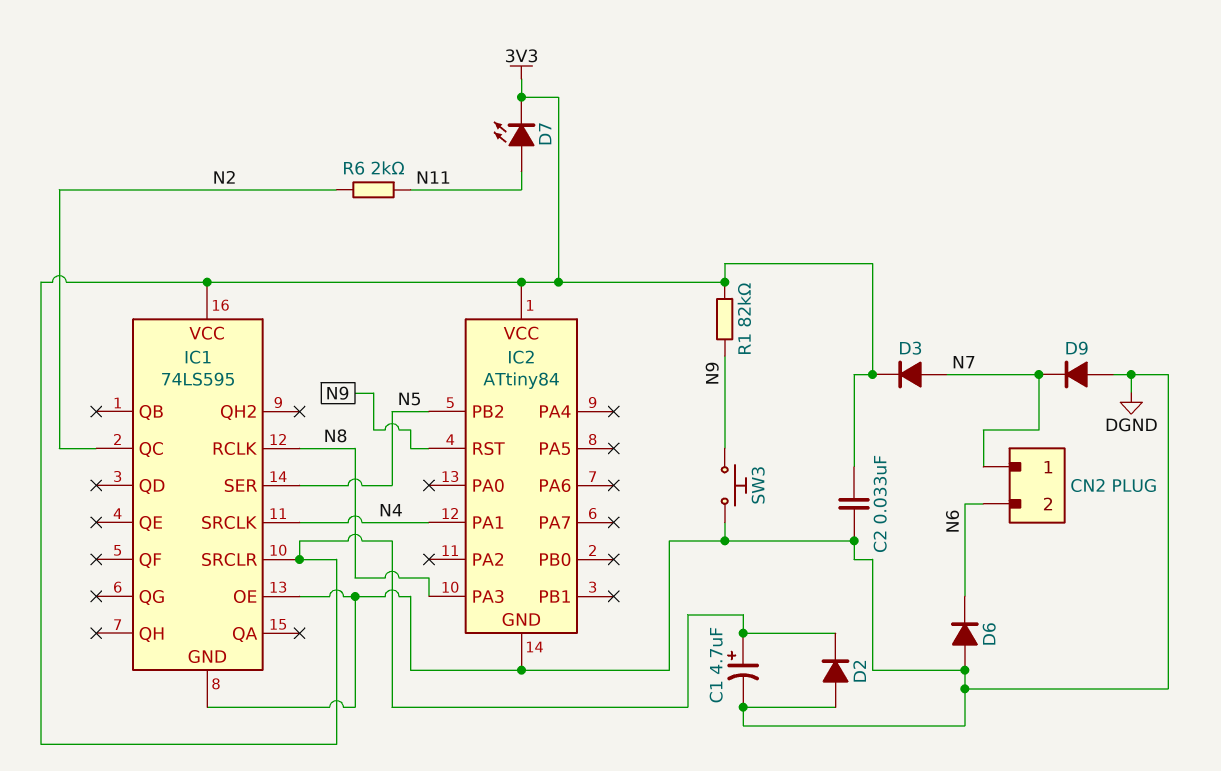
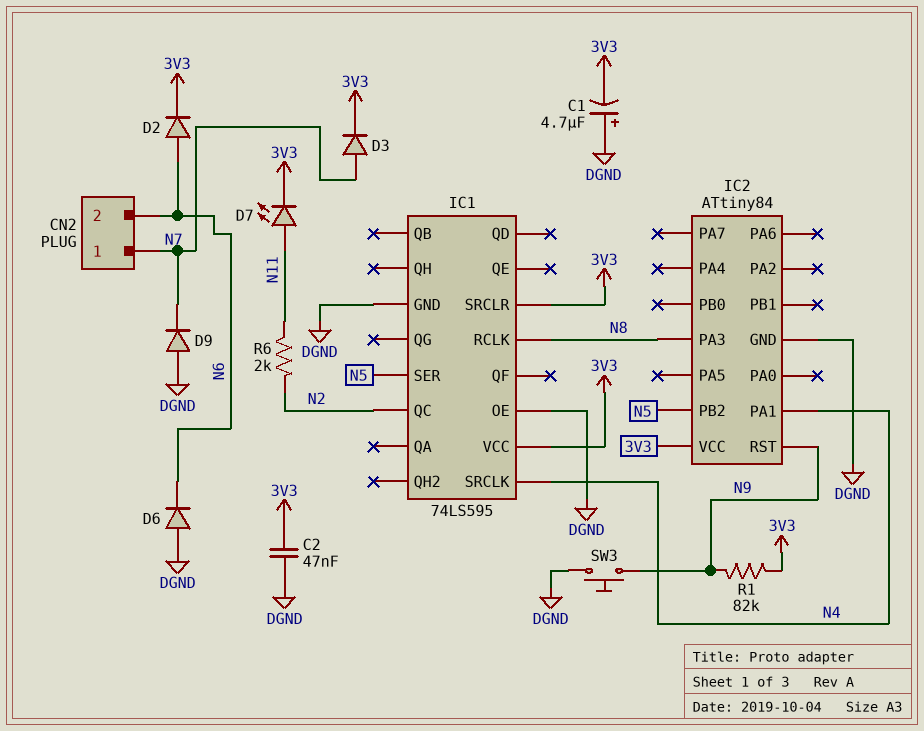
C1: 4.7uF (plus 3V3, minus DGND) -> 4.7uF (plus DGND, minus 3V3)
C2: 33nF (3V3, DGND) -> 47nF (3V3, DGND)
D2: diode (A DGND, K 3V3) -> diode (A N6, K 3V3)

